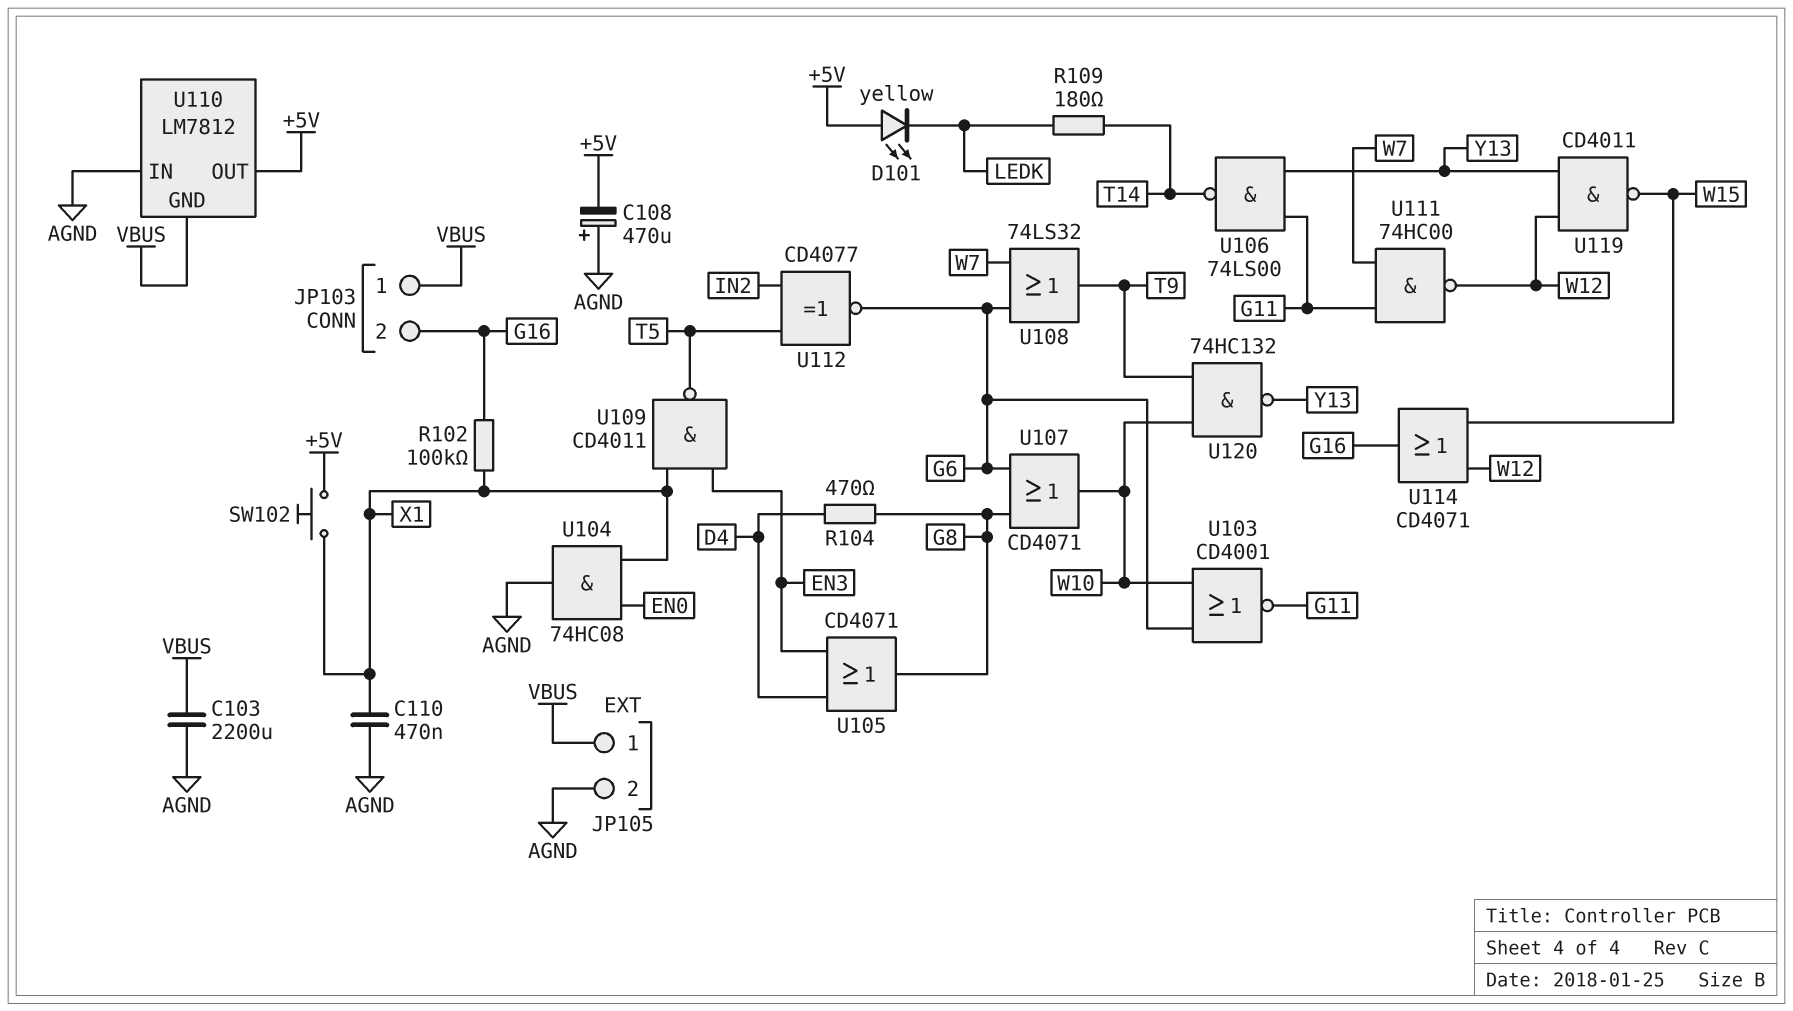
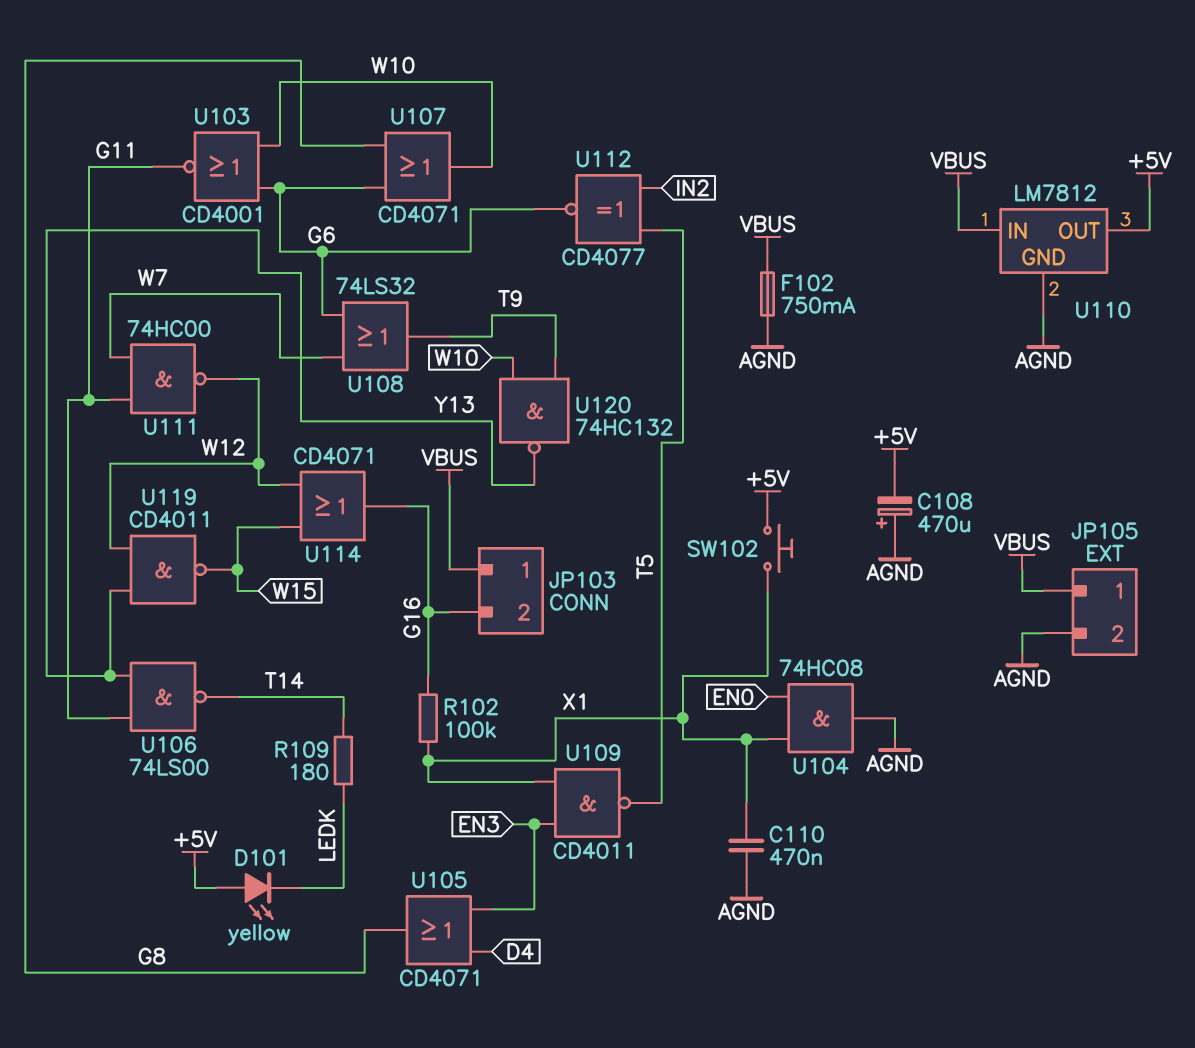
C103: 2200uF (AGND, VBUS) -> none
F102: none -> 750mA (AGND, VBUS)
R104: 470 (D4, G8) -> none
U110 pin GND: VBUS -> AGND
U110 pin IN: AGND -> VBUS

